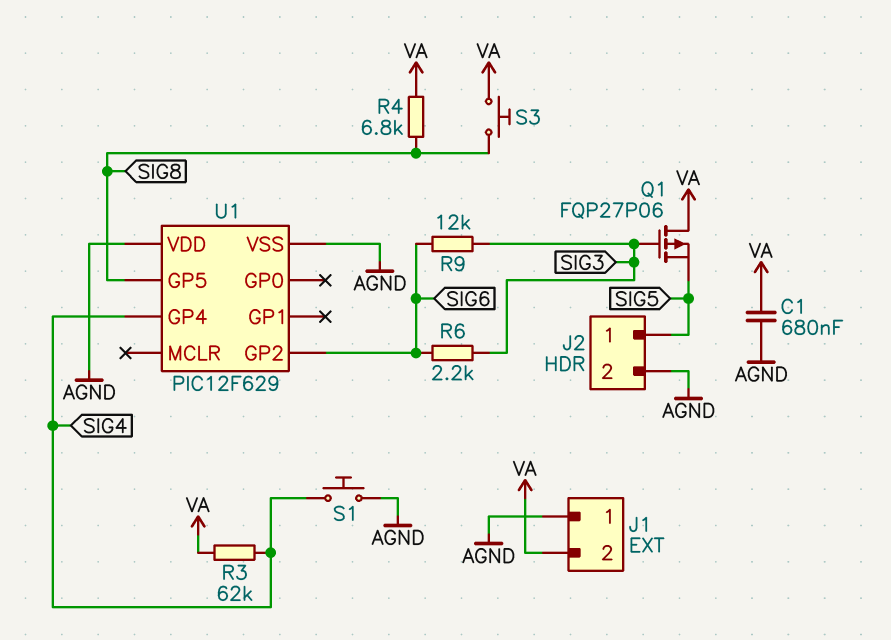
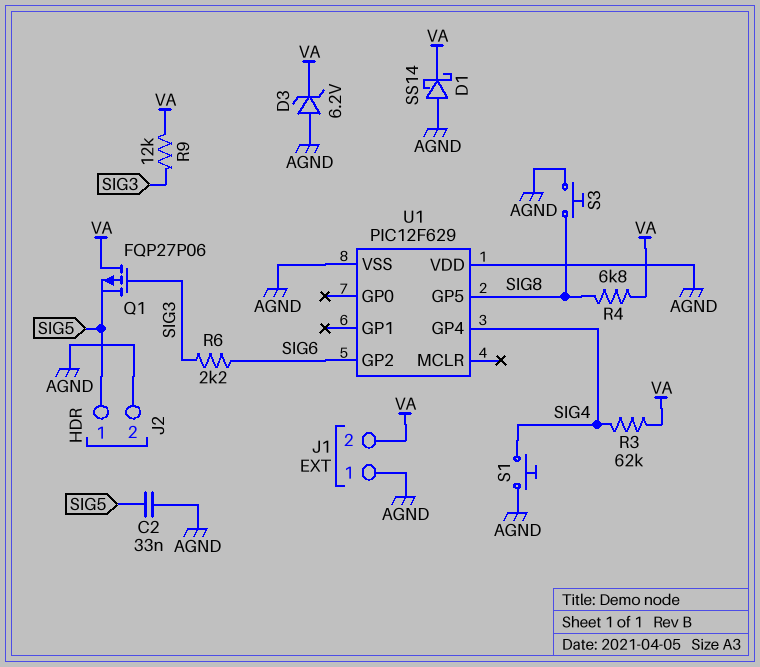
C1: 680nF (AGND, VA) -> none
C2: none -> 33nF (AGND, SIG5)
D1: none -> schottky SS14 (A AGND, K VA)
D3: none -> zener 6.2V (A AGND, K VA)
R9: 12k (SIG3, SIG6) -> 12k (SIG3, VA)
S3: button (SIG8, VA) -> button (AGND, SIG8)

